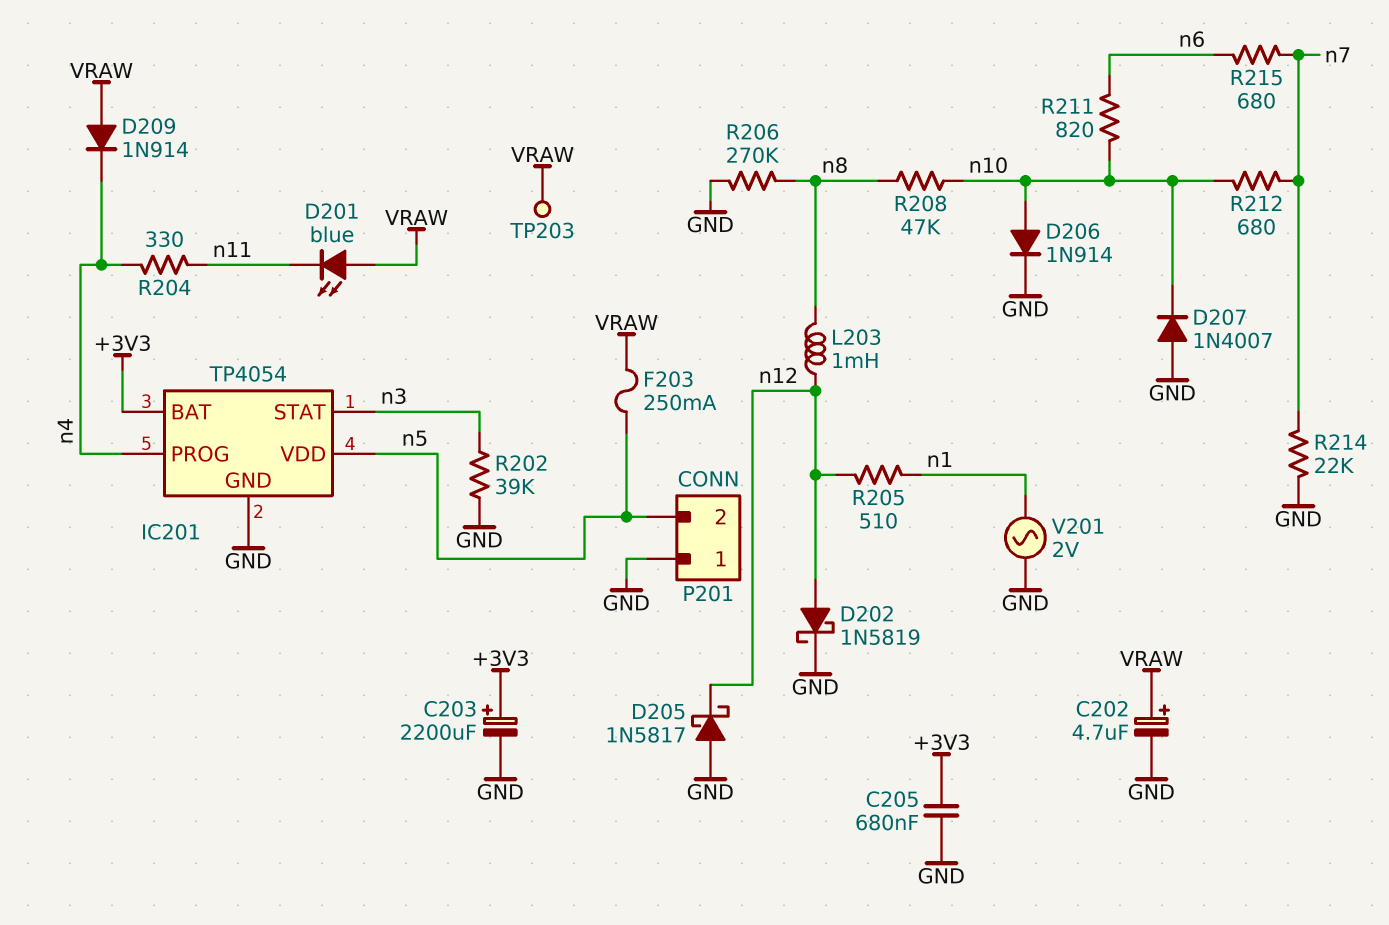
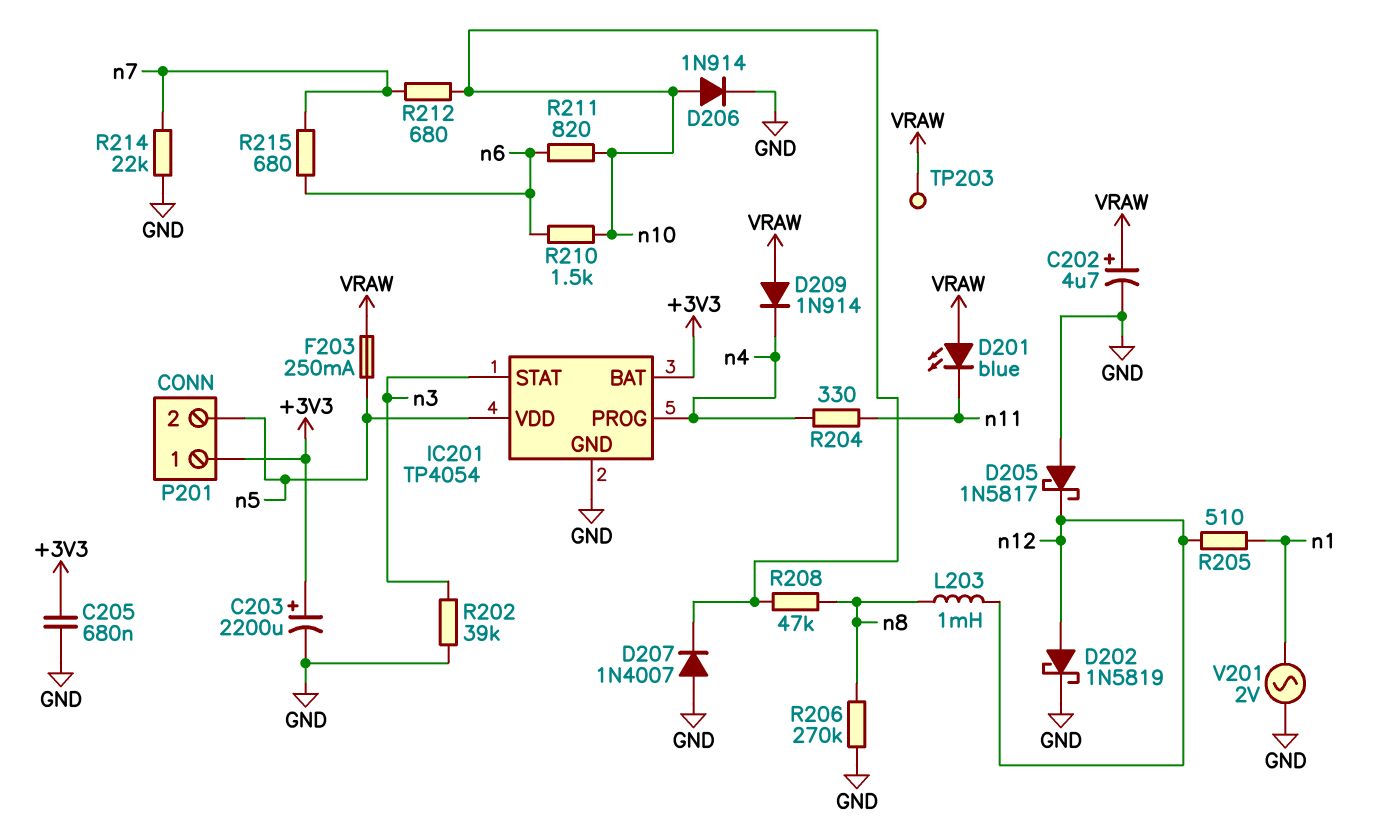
P201 pin 1: GND -> +3V3
R210: none -> 1.5k (n6, n10)

